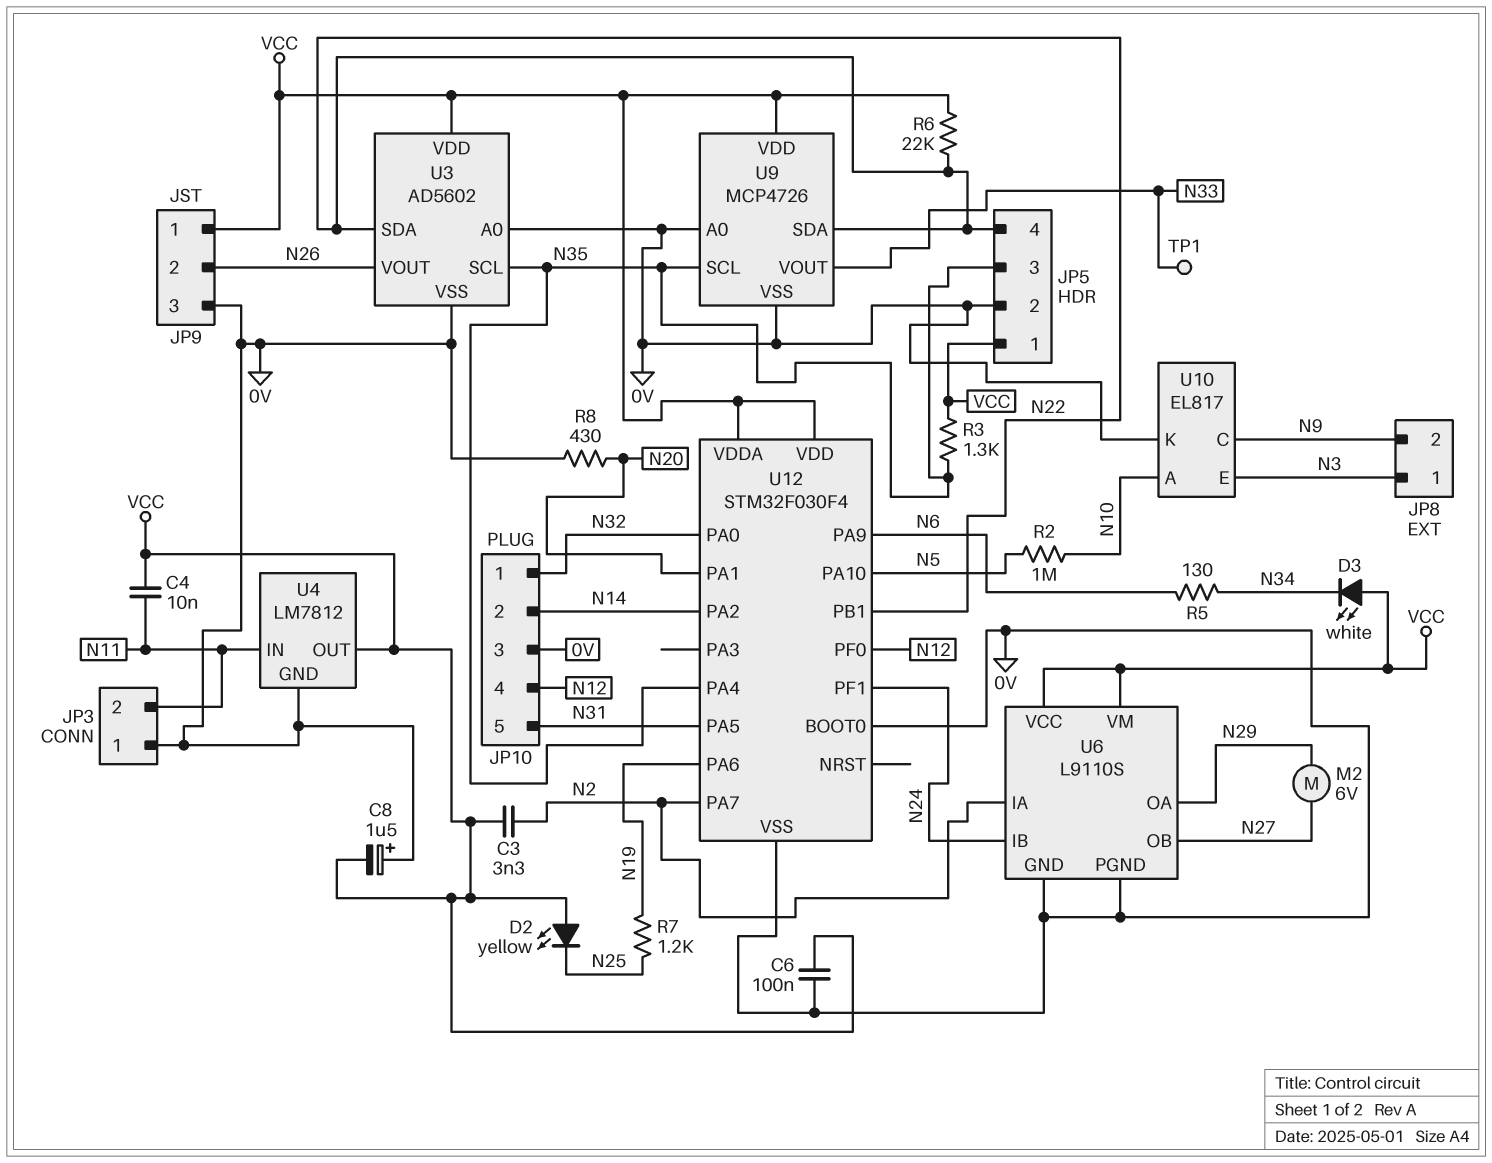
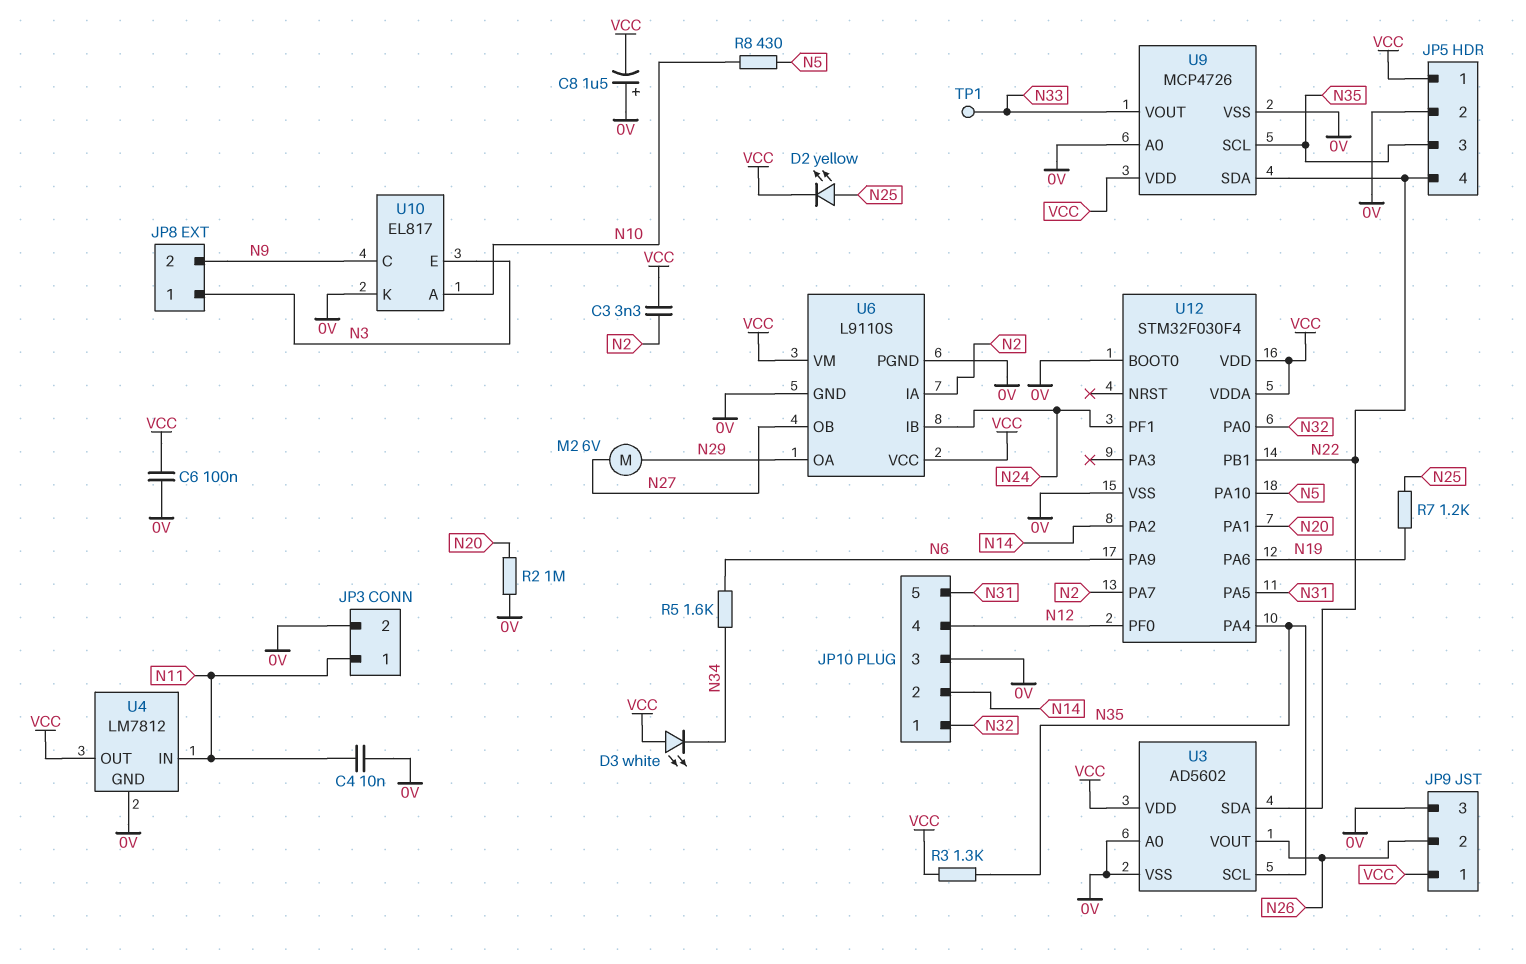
C4: 10nF (N11, VCC) -> 10nF (0V, N11)
D2: LED yellow (A VCC, K N25) -> LED yellow (A N25, K VCC)
JP3 pin 1: 0V -> N11
JP3 pin 2: N11 -> 0V
R2: 1M (N5, N10) -> 1M (0V, N20)
R5: 130 (N6, N34) -> 1.6k (N6, N34)
R6: 22k (N22, VCC) -> none
R8: 430 (0V, N20) -> 430 (N5, N10)

